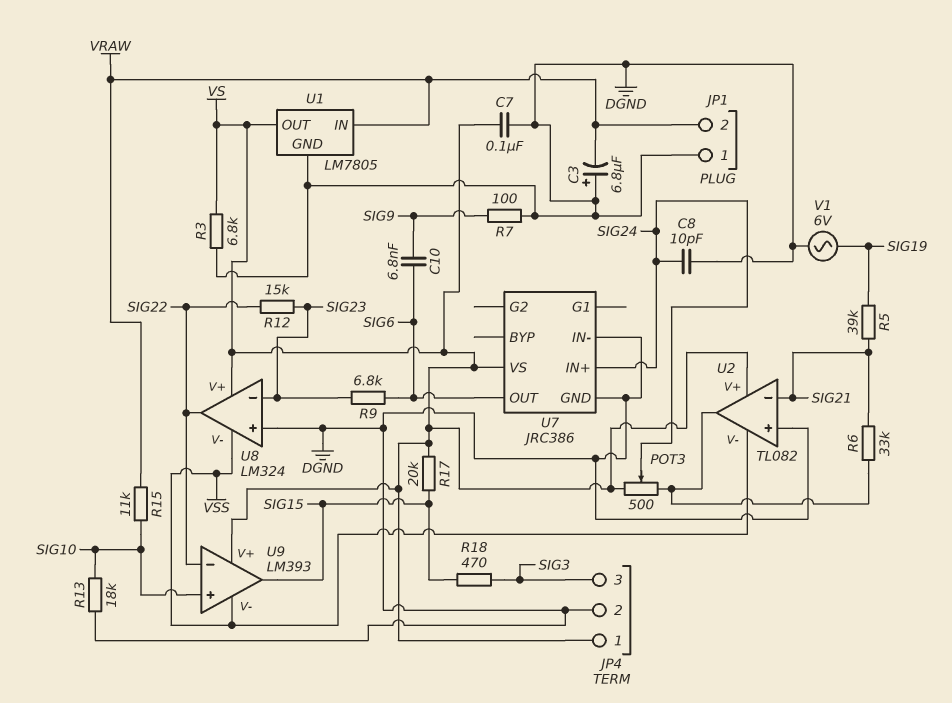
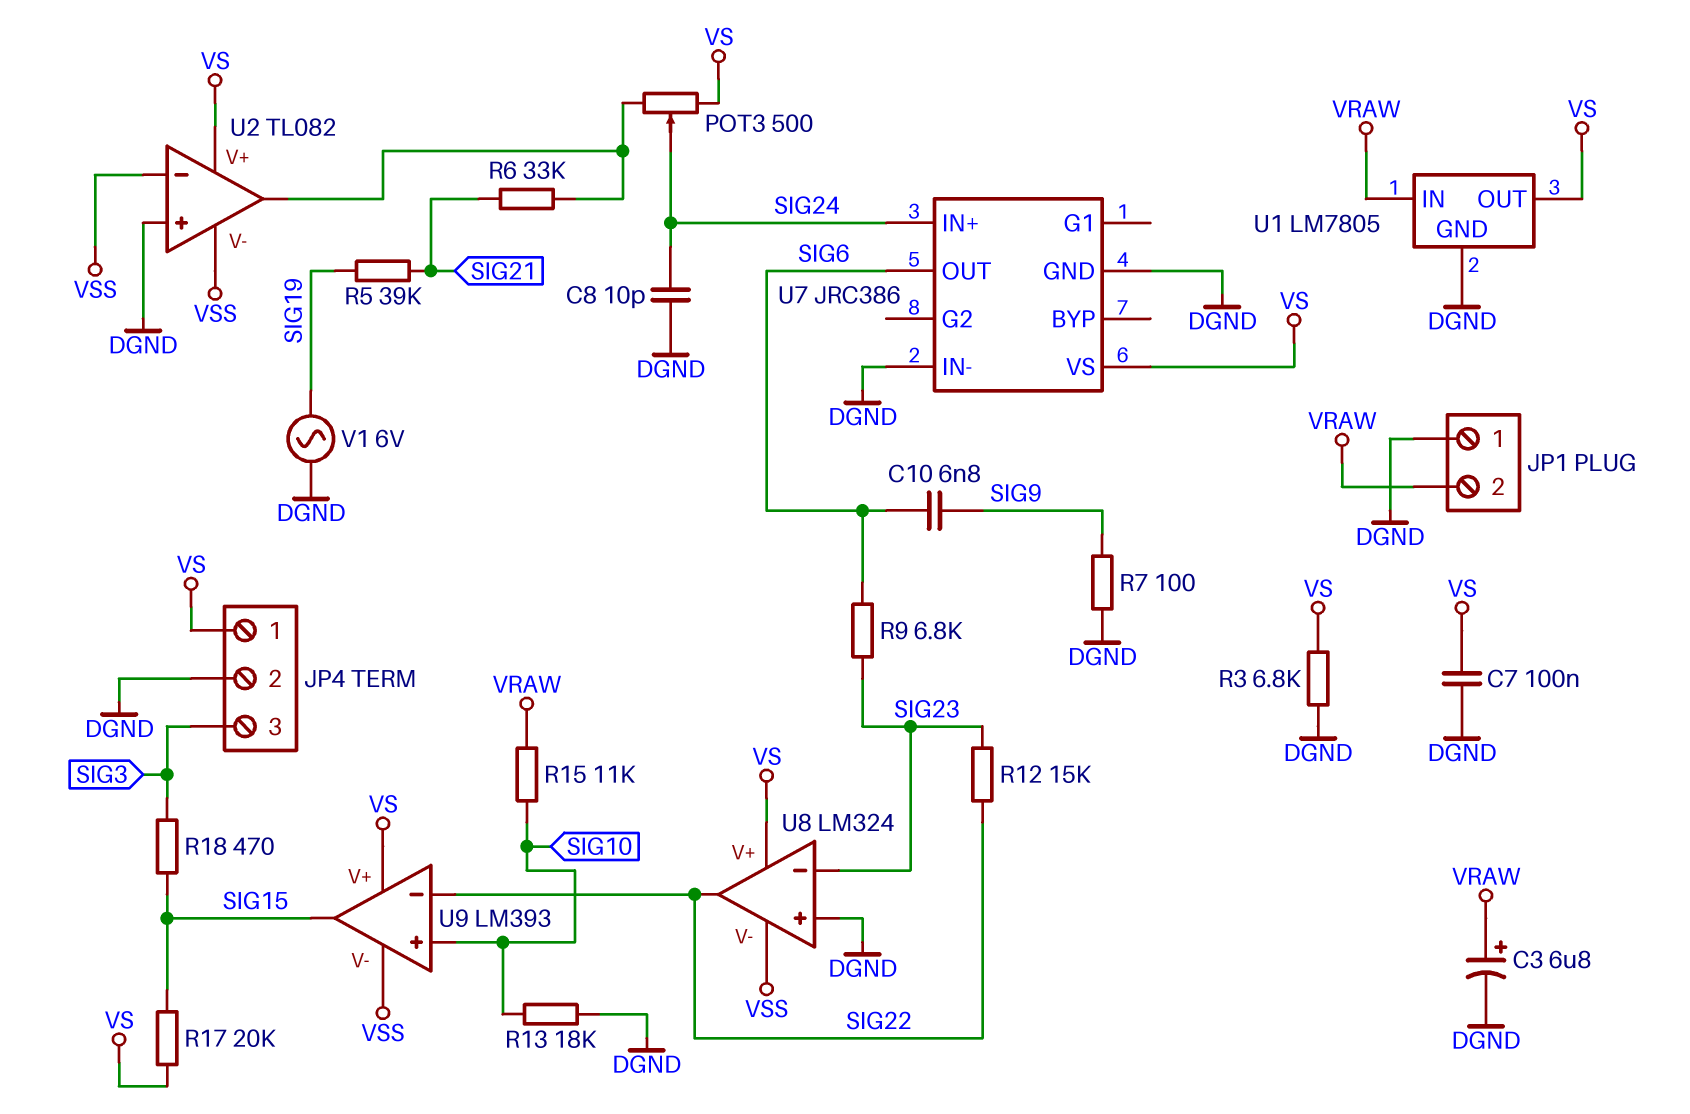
C3: 6.8uF (plus DGND, minus VRAW) -> 6.8uF (plus VRAW, minus DGND)
U2 pin in-: SIG21 -> VSS

